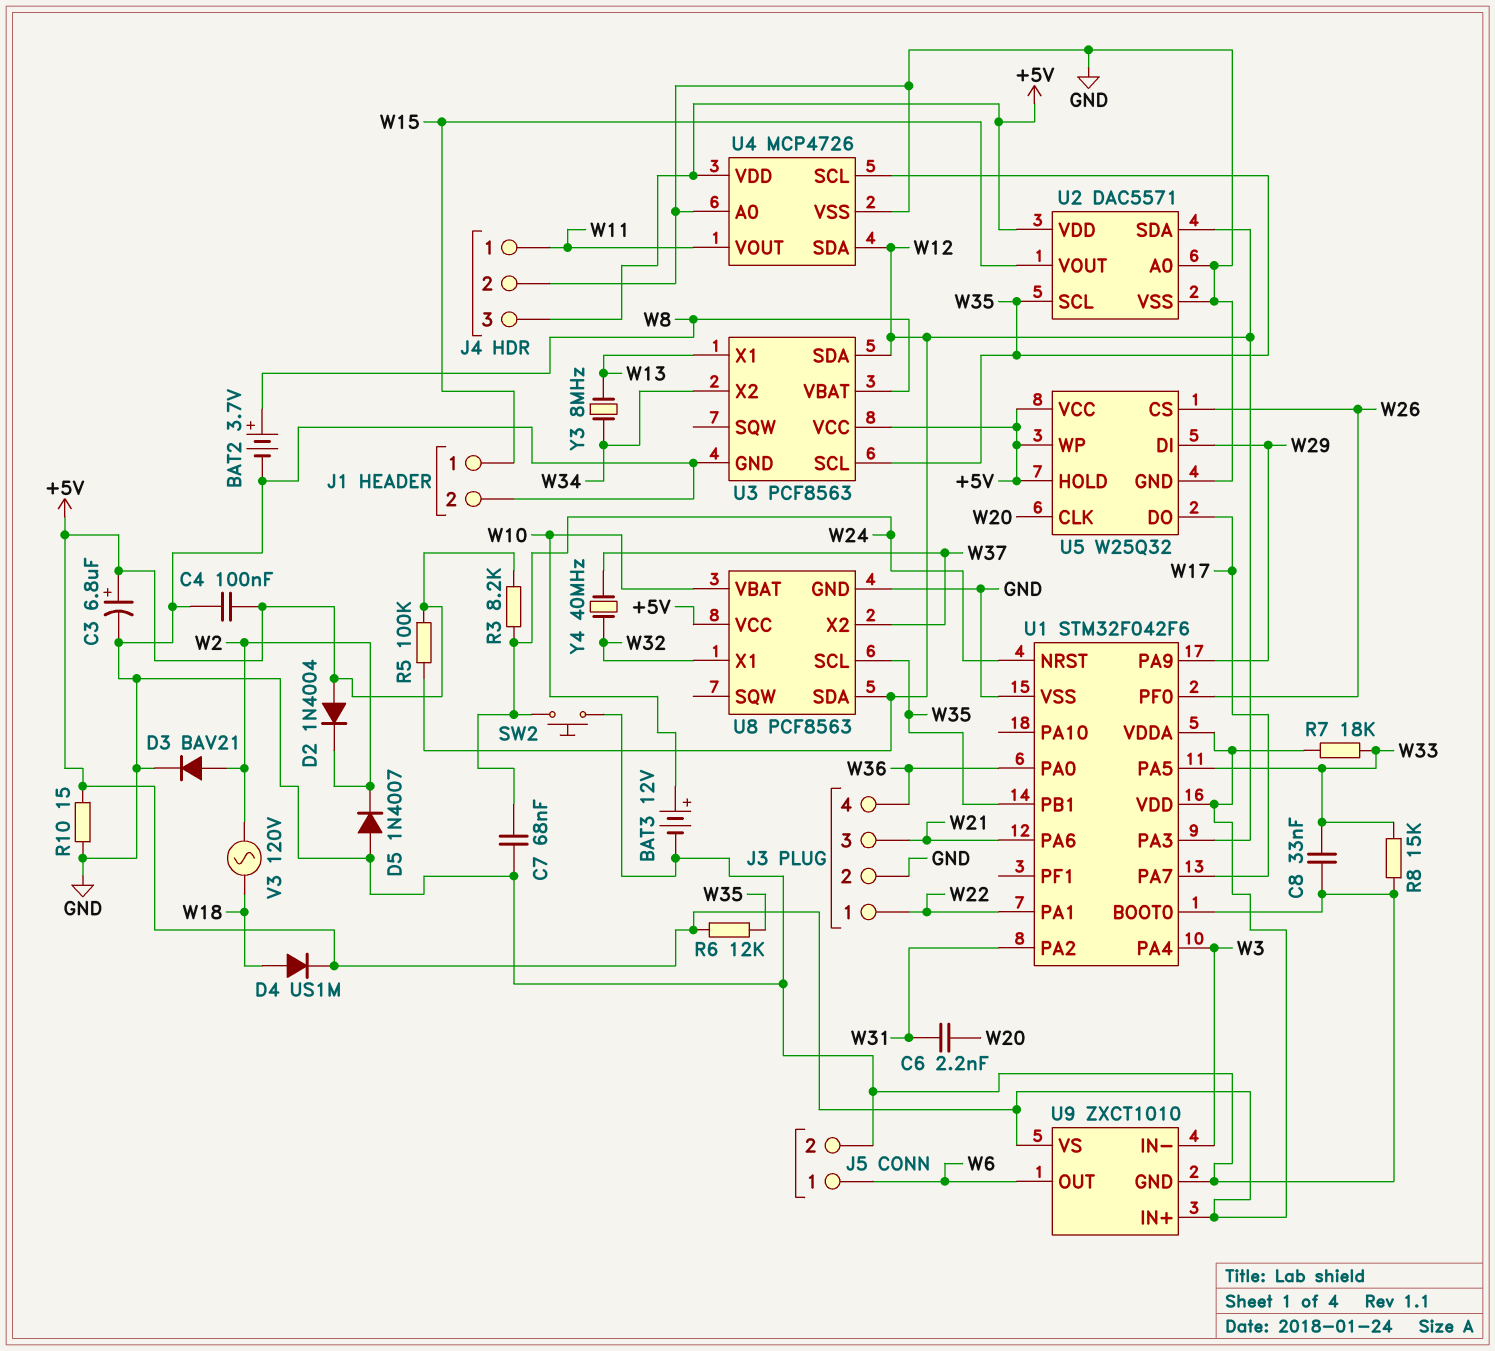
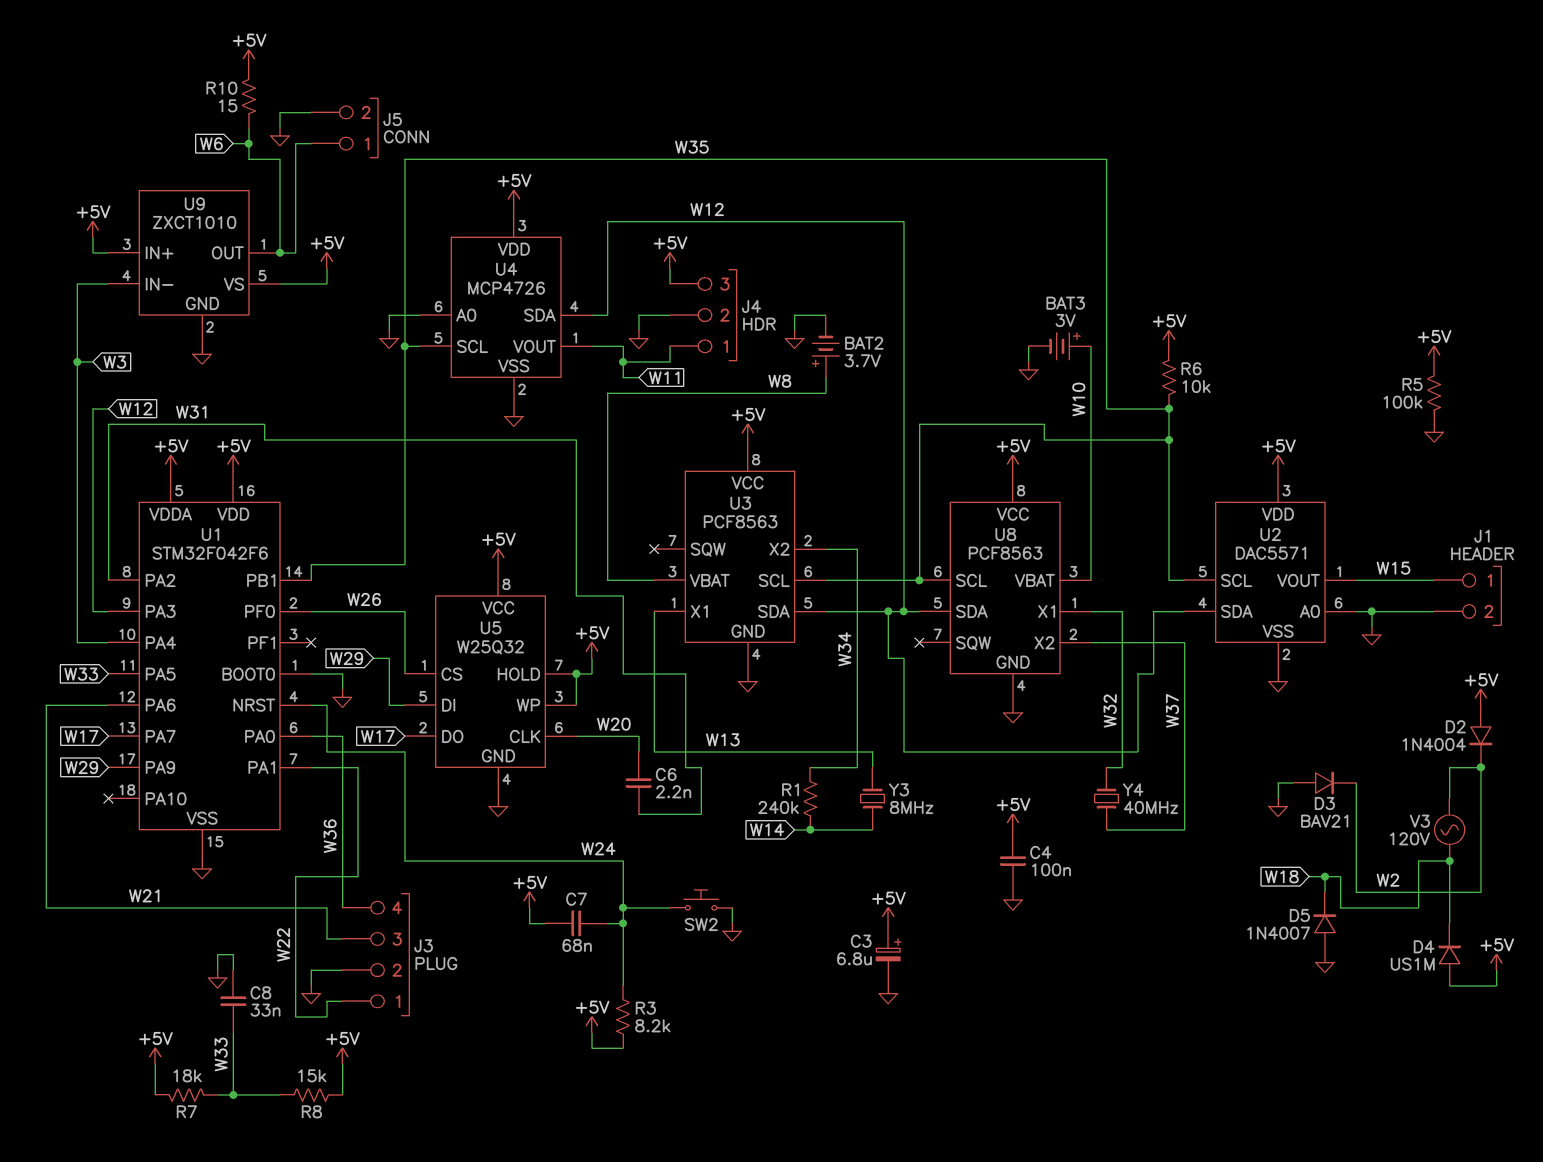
BAT3: 12V (plus W10, minus GND) -> 3V (plus W10, minus GND)
C7: 68nF (GND, W24) -> 68nF (+5V, W24)
D3: diode BAV21 (A W2, K GND) -> diode BAV21 (A GND, K W2)
D4: diode US1M (A W18, K +5V) -> diode US1M (A +5V, K W18)
D5: diode 1N4007 (A GND, K W2) -> diode 1N4007 (A GND, K W18)
R1: none -> 240k (W14, W34)
R5: 100k (+5V, W12) -> 100k (+5V, GND)
R6: 12k (+5V, W35) -> 10k (+5V, W35)
R8: 15k (GND, W33) -> 15k (+5V, W33)
R10: 15 (+5V, GND) -> 15 (+5V, W6)
Y3: 8MHz (W13, W34) -> 8MHz (W13, W14)

